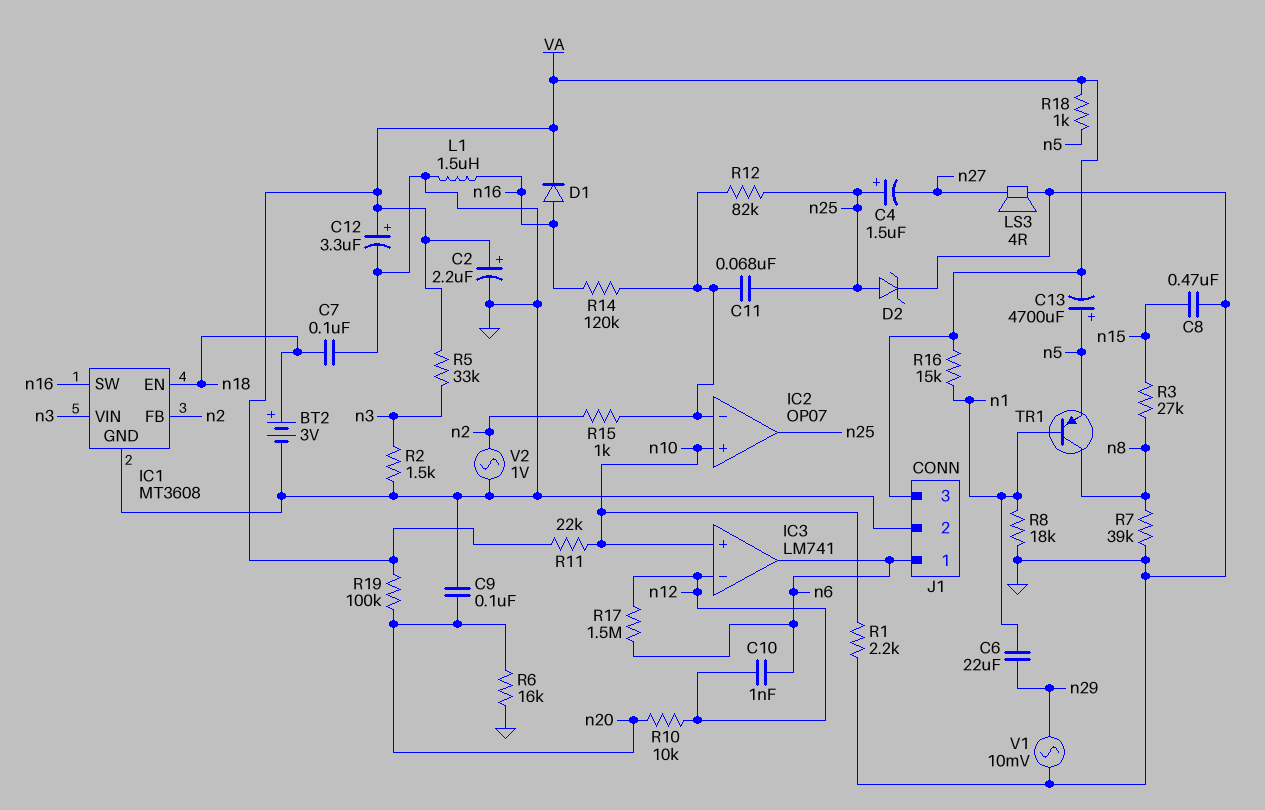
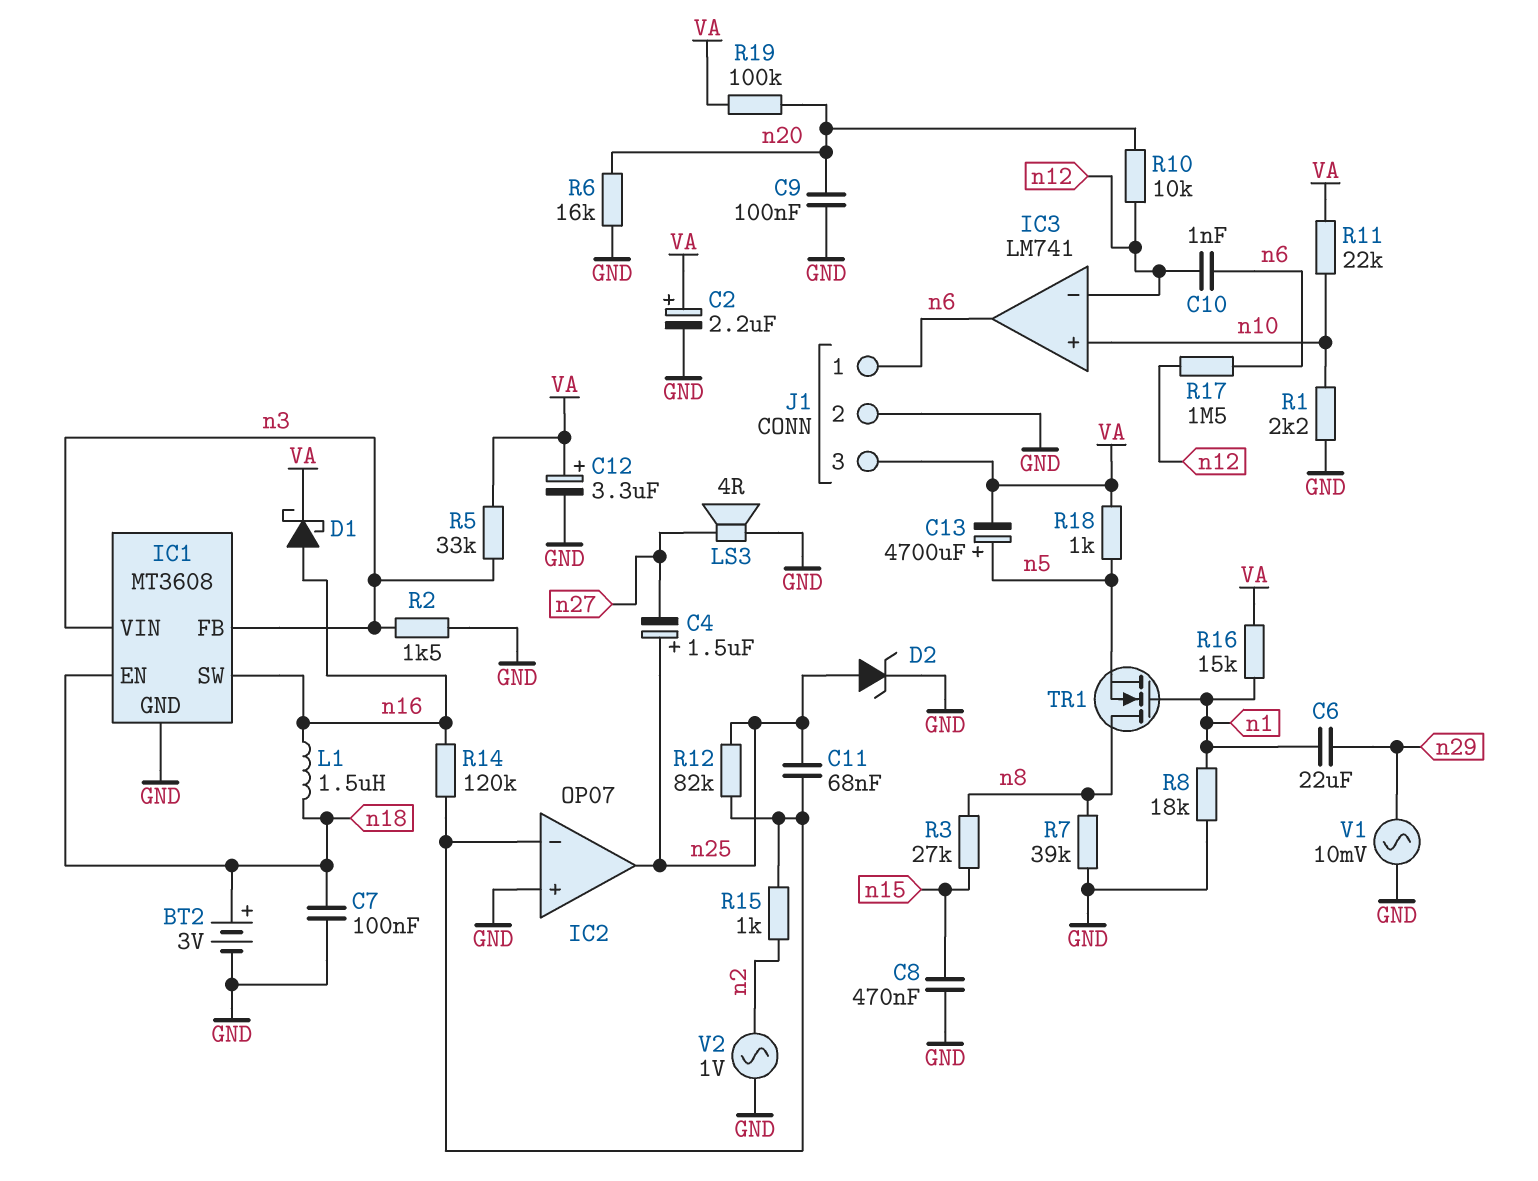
D1: diode (A n16, K VA) -> schottky (A n16, K VA)
IC1 pin FB: n2 -> n3
IC2 pin in+: n10 -> GND
L1: 1.5uH (GND, n16) -> 1.5uH (n16, n18)
TR1: PNP (B n1, C n8, E n5) -> NMOS (G n1, D n8, S n5)

